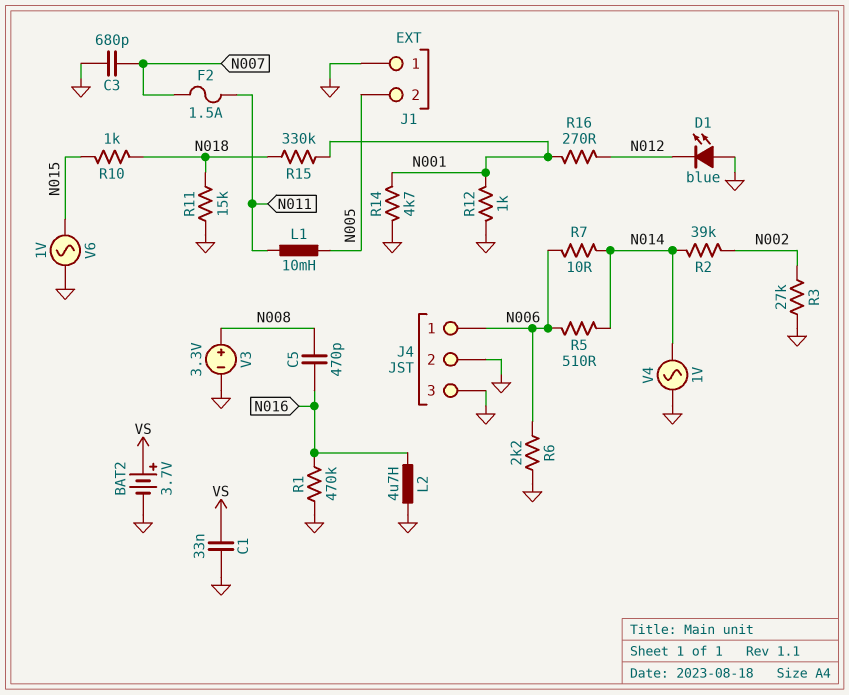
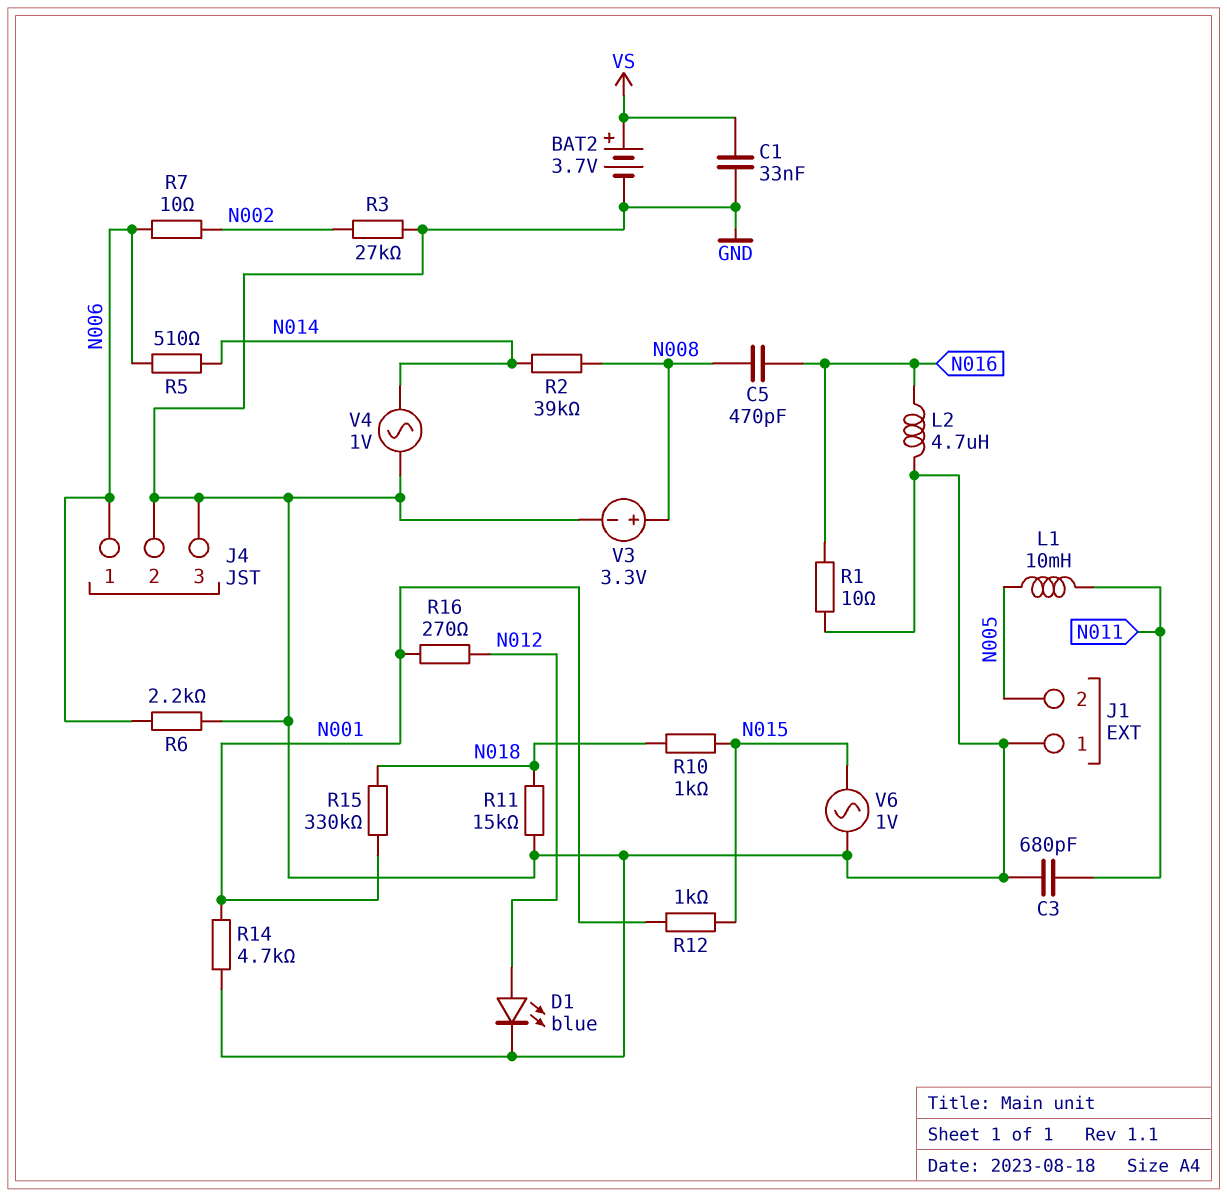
C3: 680pF (GND, N007) -> 680pF (GND, N011)
D1: LED blue (A GND, K N012) -> LED blue (A N012, K GND)
F2: 1.5A (N007, N011) -> none
R1: 470k (GND, N016) -> 10 (GND, N016)
R2: 39k (N002, N014) -> 39k (N008, N014)
R7: 10 (N006, N014) -> 10 (N002, N006)
R12: 1k (GND, N001) -> 1k (N001, N015)

